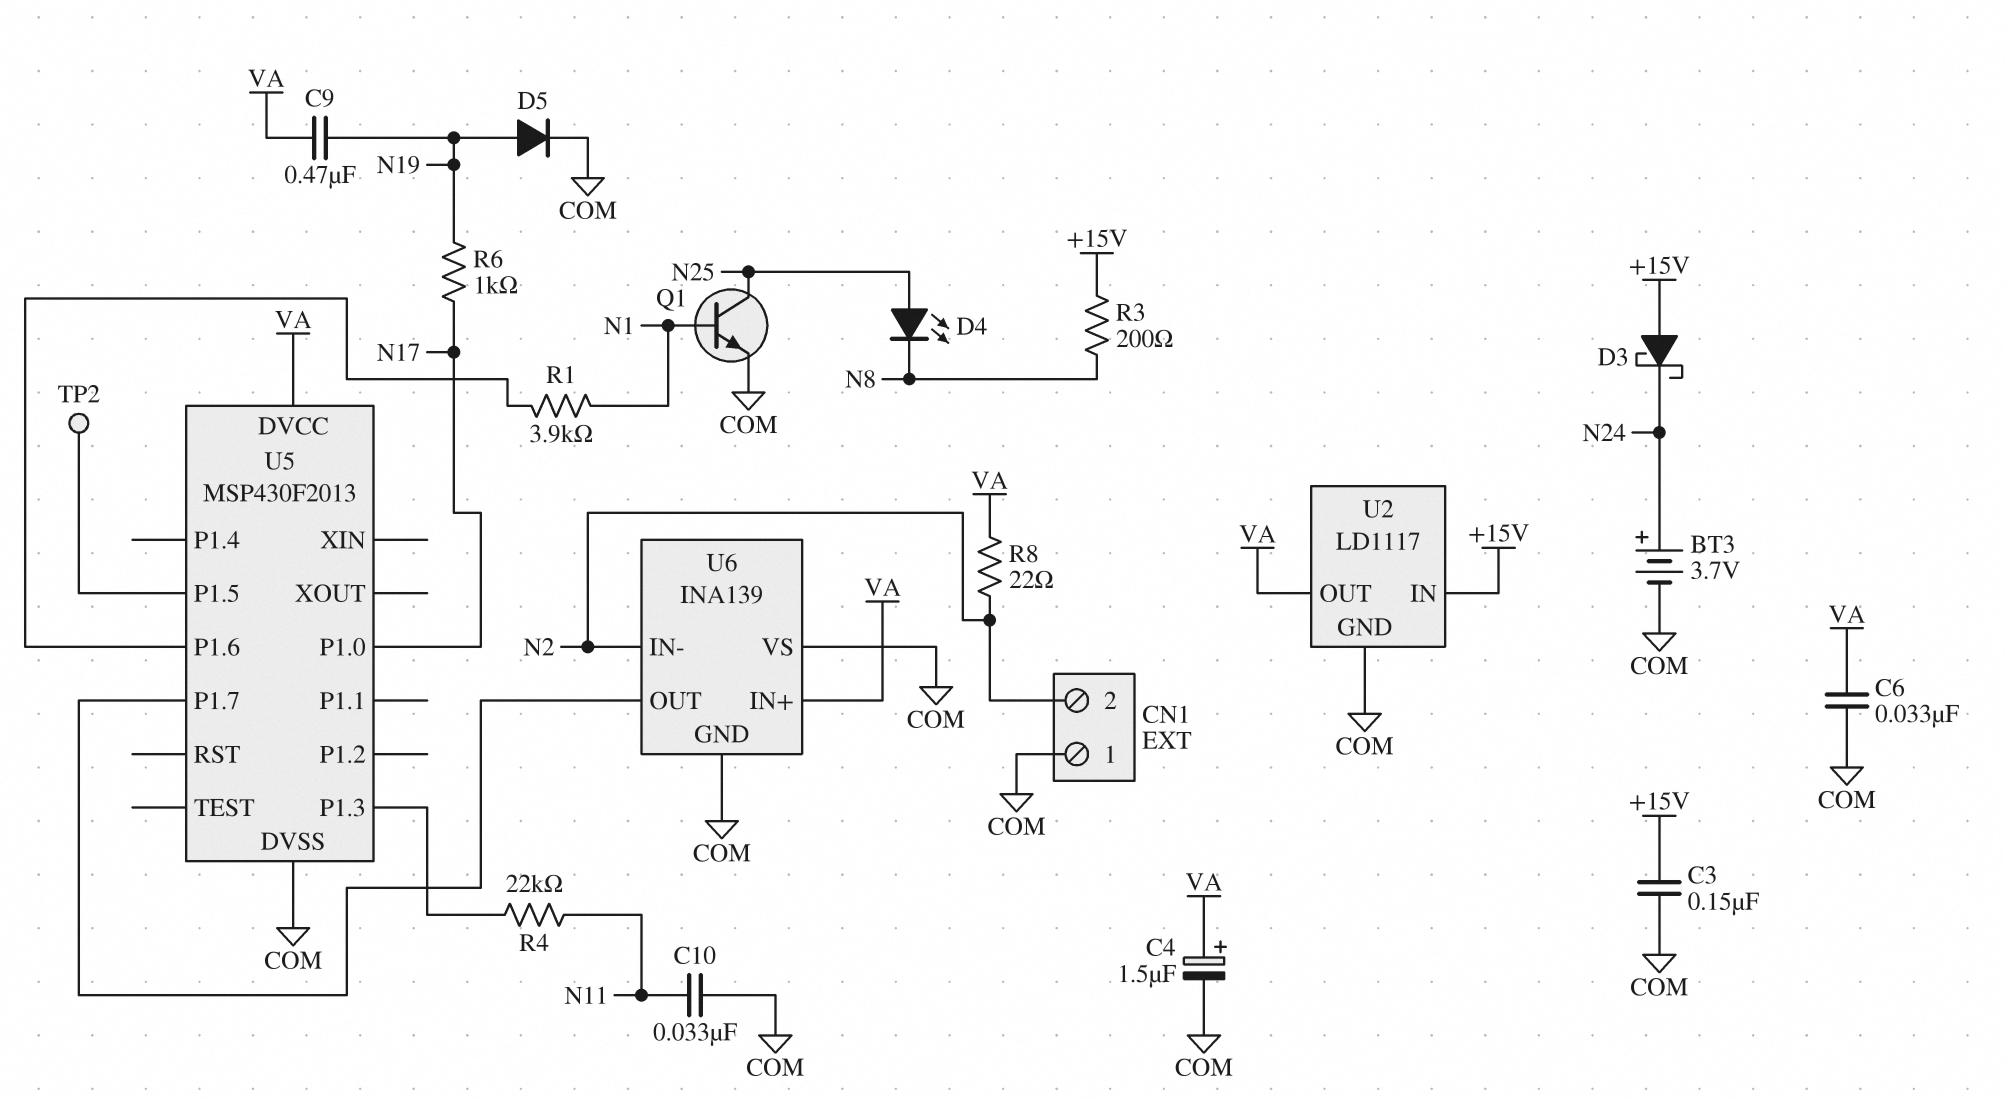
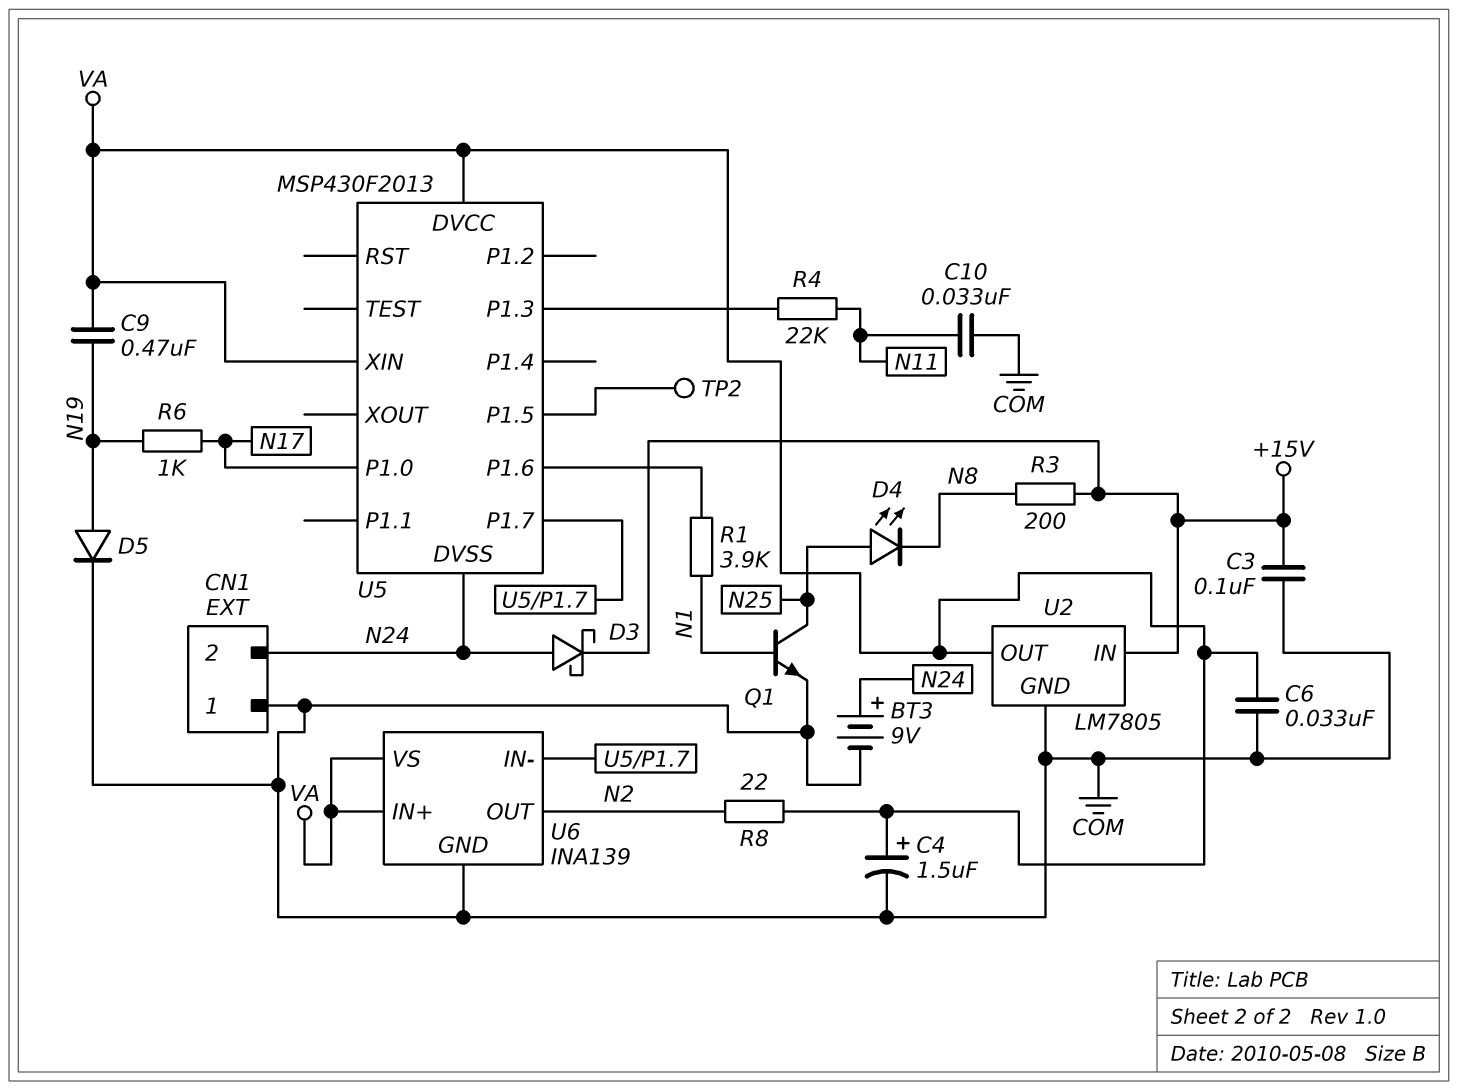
BT3: 3.7V (plus N24, minus COM) -> 9V (plus N24, minus COM)
C3: 150nF (+15V, COM) -> 100nF (+15V, COM)
CN1 pin 2: N2 -> N24
D3: schottky (A +15V, K N24) -> schottky (A N24, K +15V)
U2: LD1117 -> LM7805
U5 pin DVSS: COM -> N24
U5 pin XIN: none -> VA
U6 pin IN-: N2 -> U5/P1.7
U6 pin OUT: U5/P1.7 -> N2
U6 pin VS: COM -> VA

